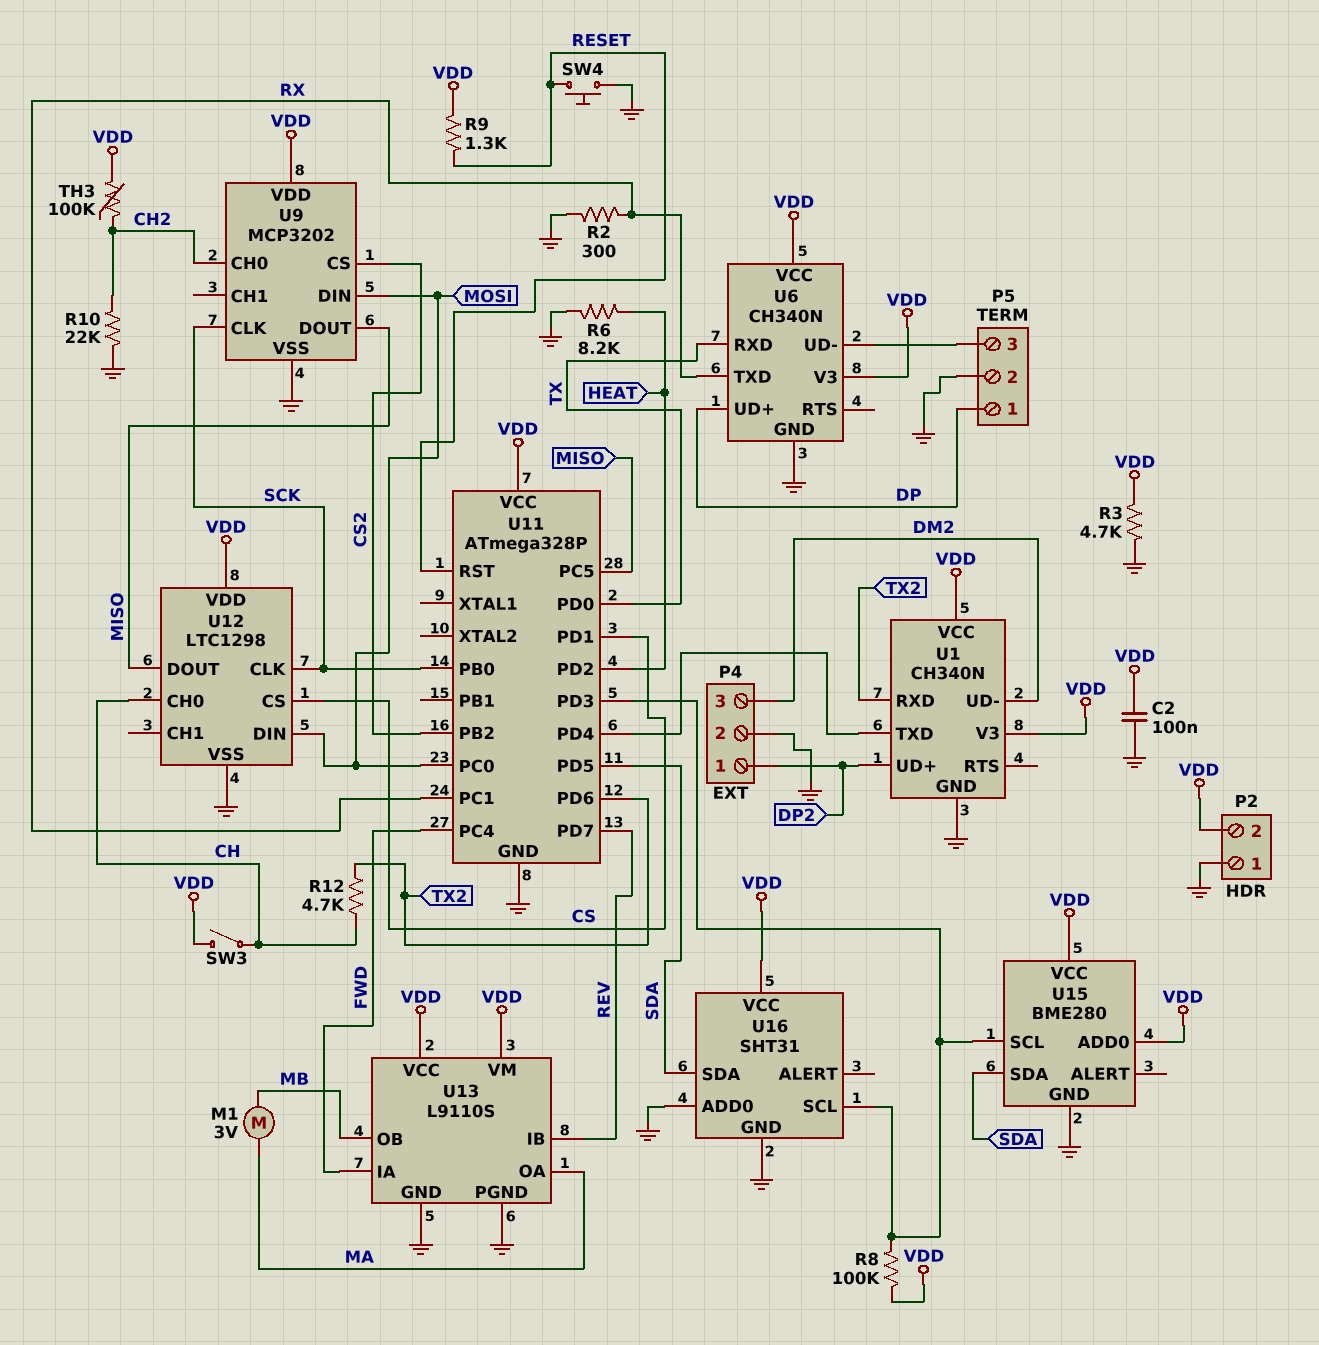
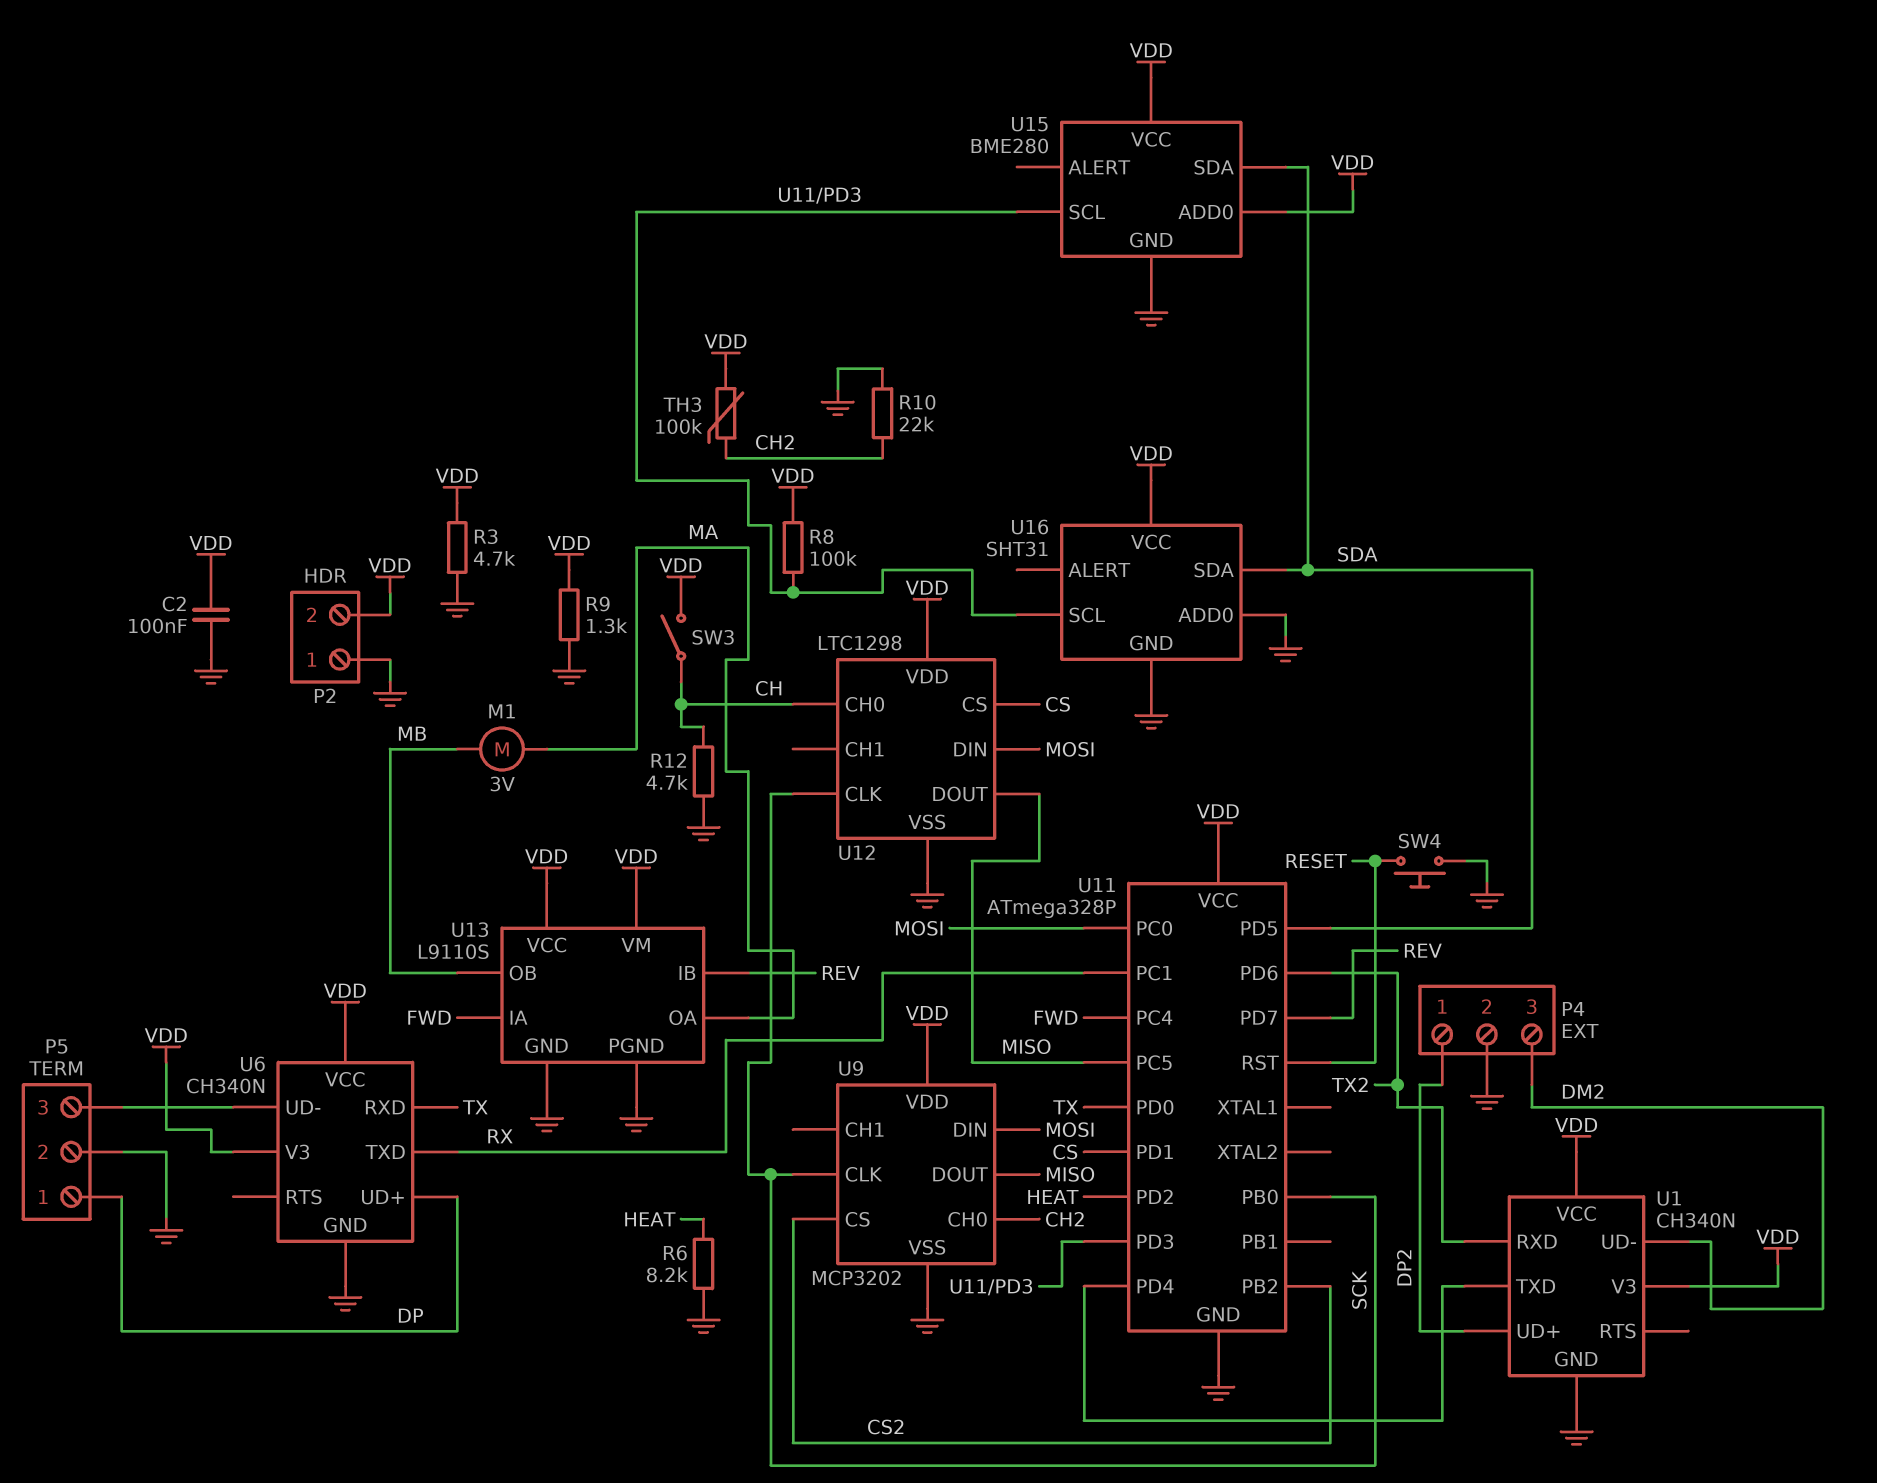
R2: 300 (GND, RX) -> none
R9: 1.3k (RESET, VDD) -> 1.3k (GND, VDD)
R12: 4.7k (CH, TX2) -> 4.7k (CH, GND)

